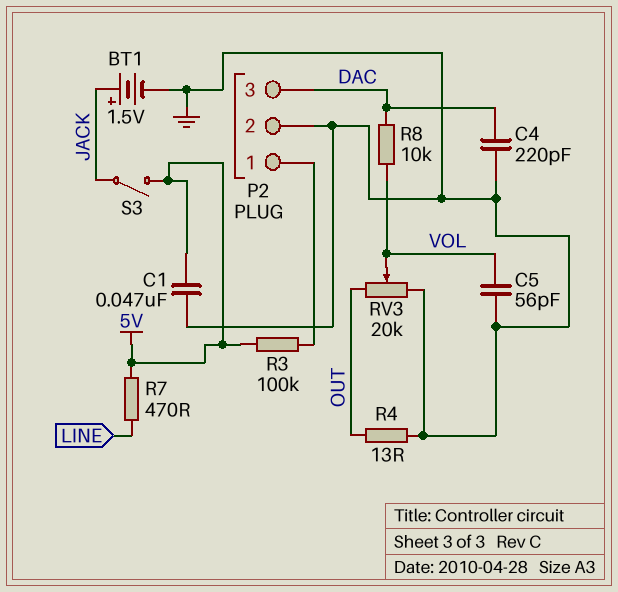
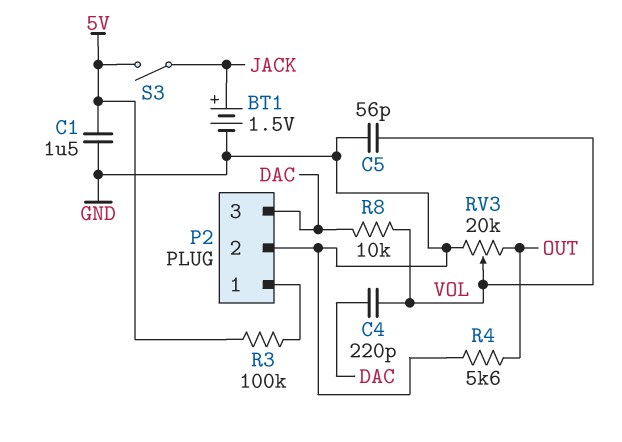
C1: 47nF (5V, GND) -> 1.5uF (5V, GND)
C4: 220pF (DAC, GND) -> 220pF (DAC, VOL)
R4: 13 (GND, OUT) -> 5.6k (GND, OUT)
R7: 470 (5V, LINE) -> none

